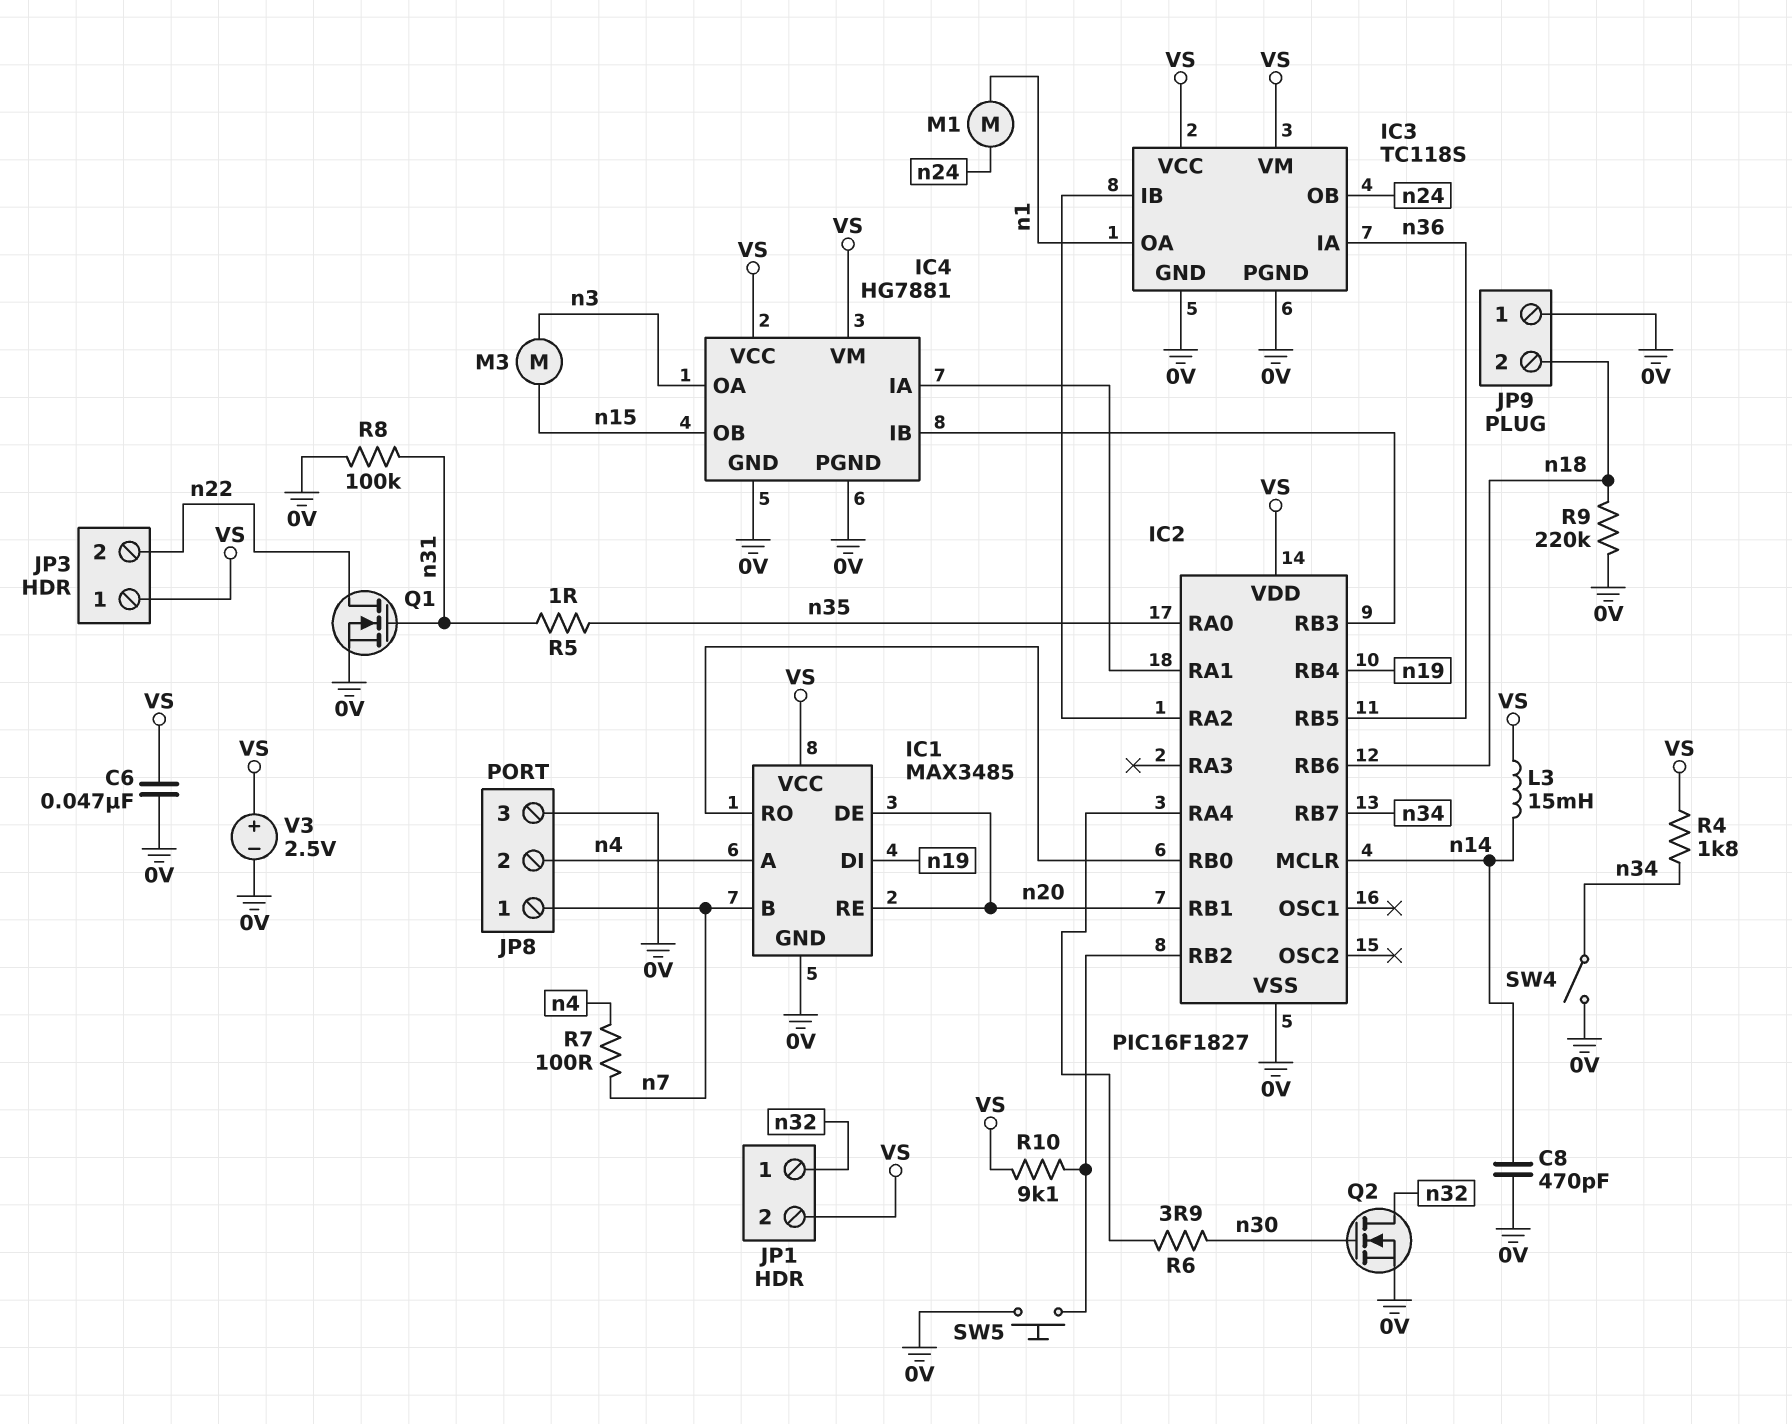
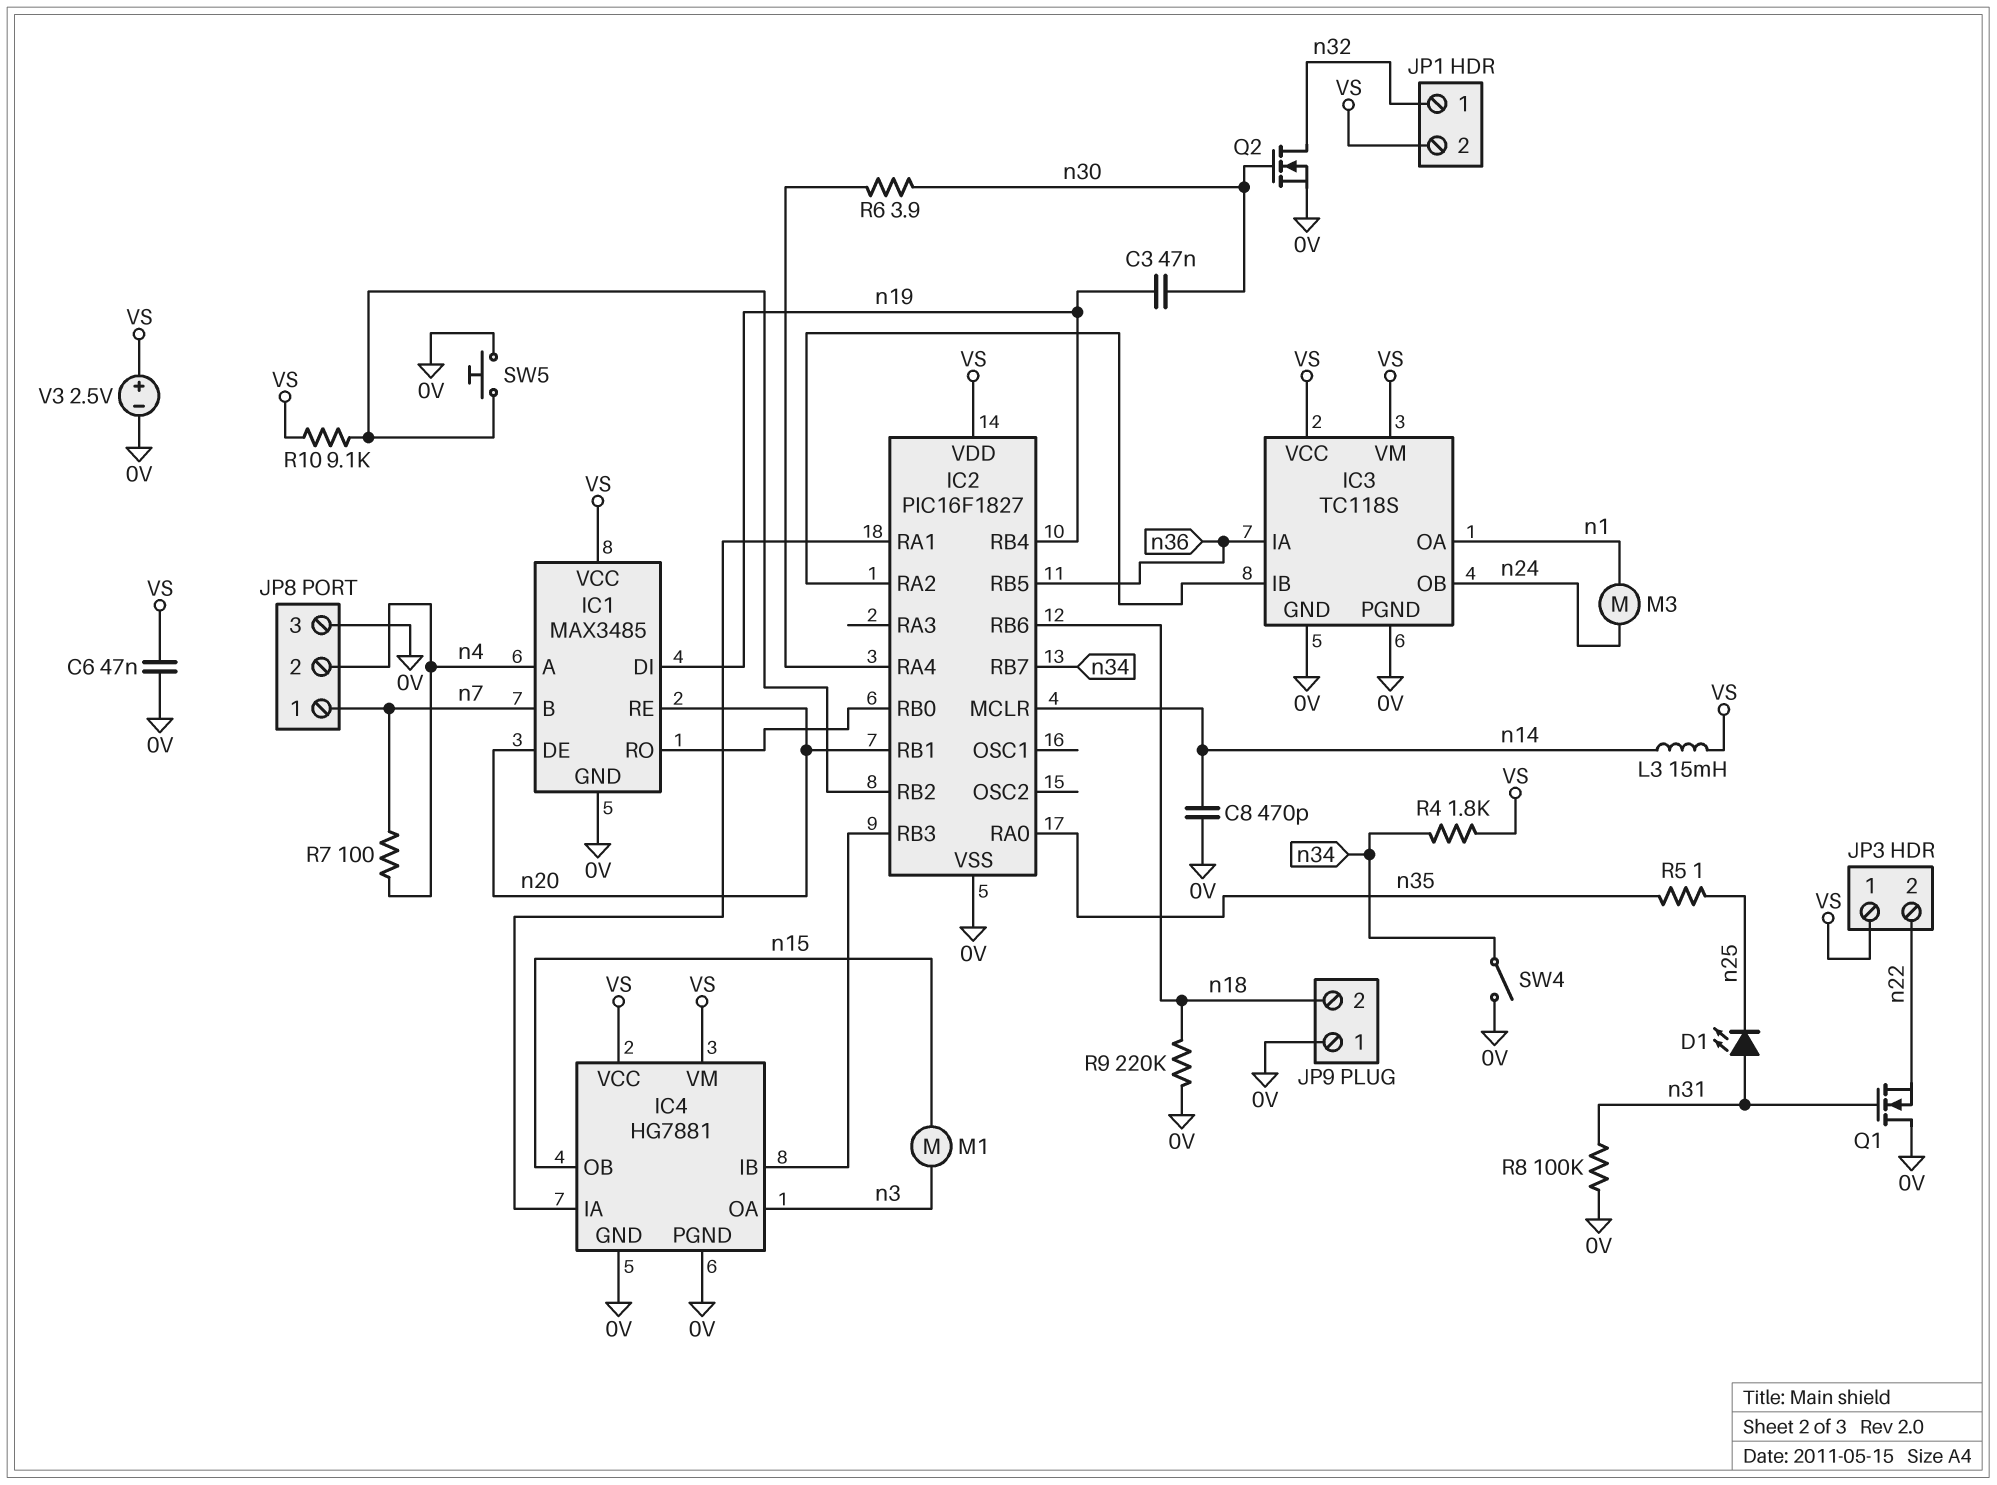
C3: none -> 47nF (n19, n30)
D1: none -> LED (A n31, K n25)
M1: motor (n1, n24) -> motor (n3, n15)
M3: motor (n3, n15) -> motor (n1, n24)
Q1: NMOS (G n31, D n22, S 0V) -> NMOS (G n31, D 0V, S n22)
R5: 1 (n31, n35) -> 1 (n25, n35)

